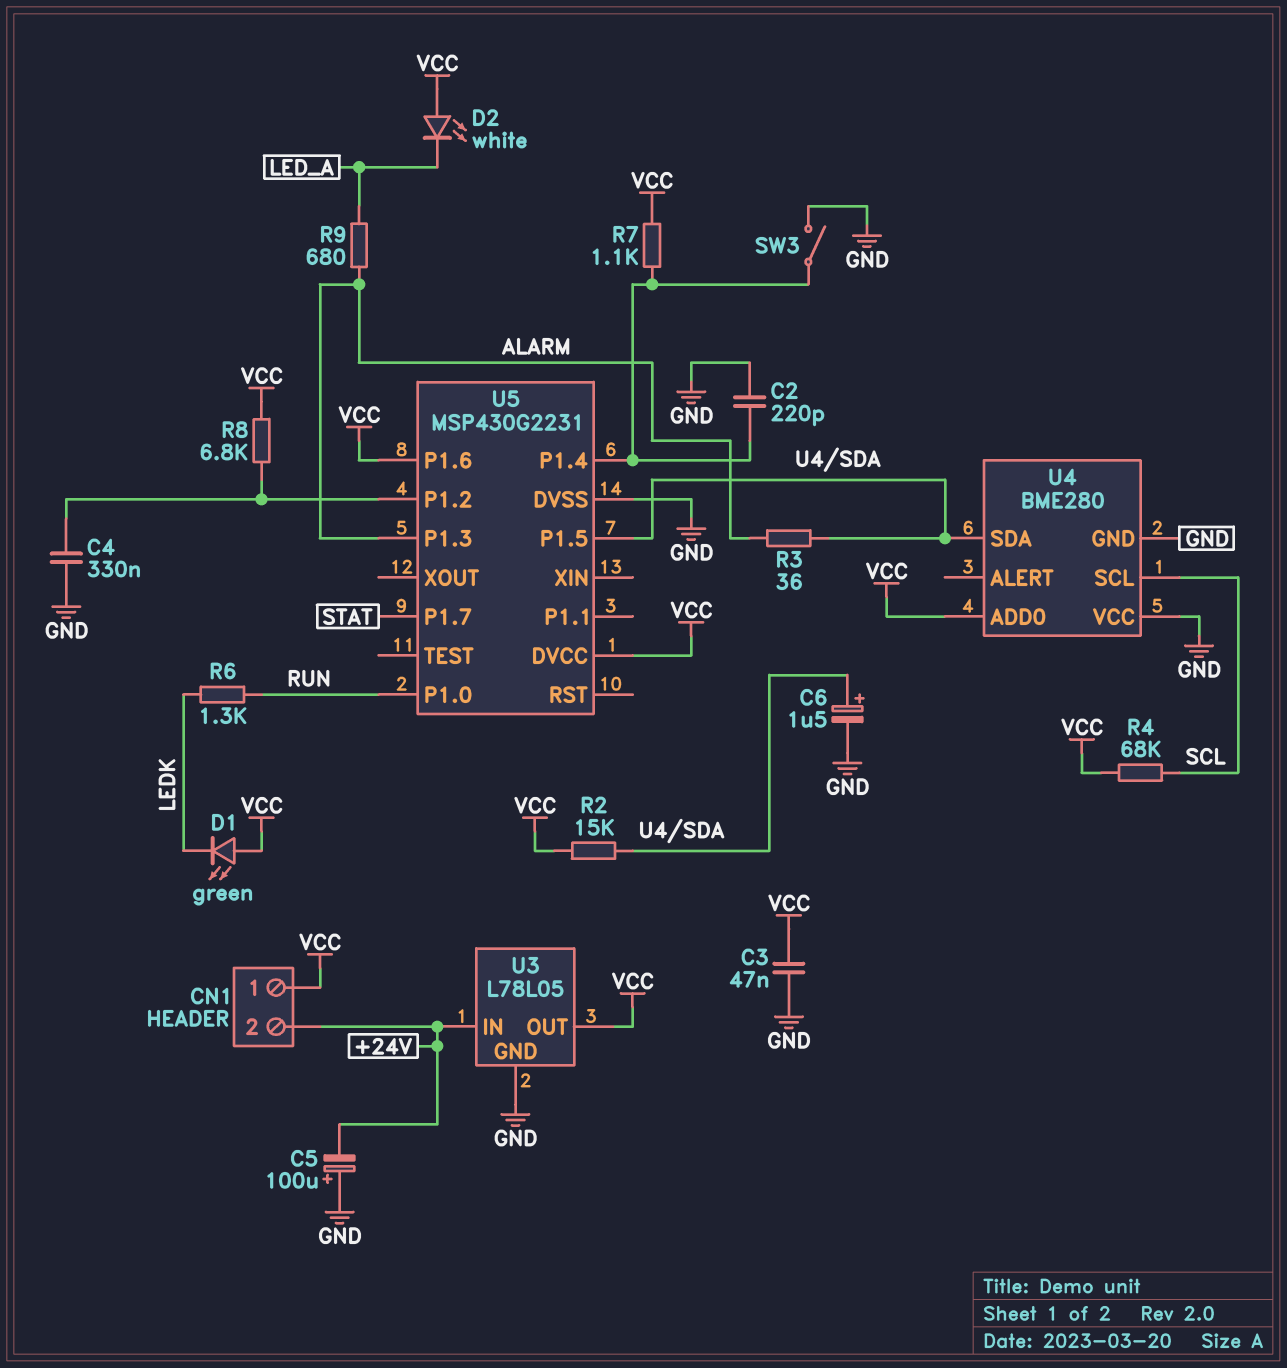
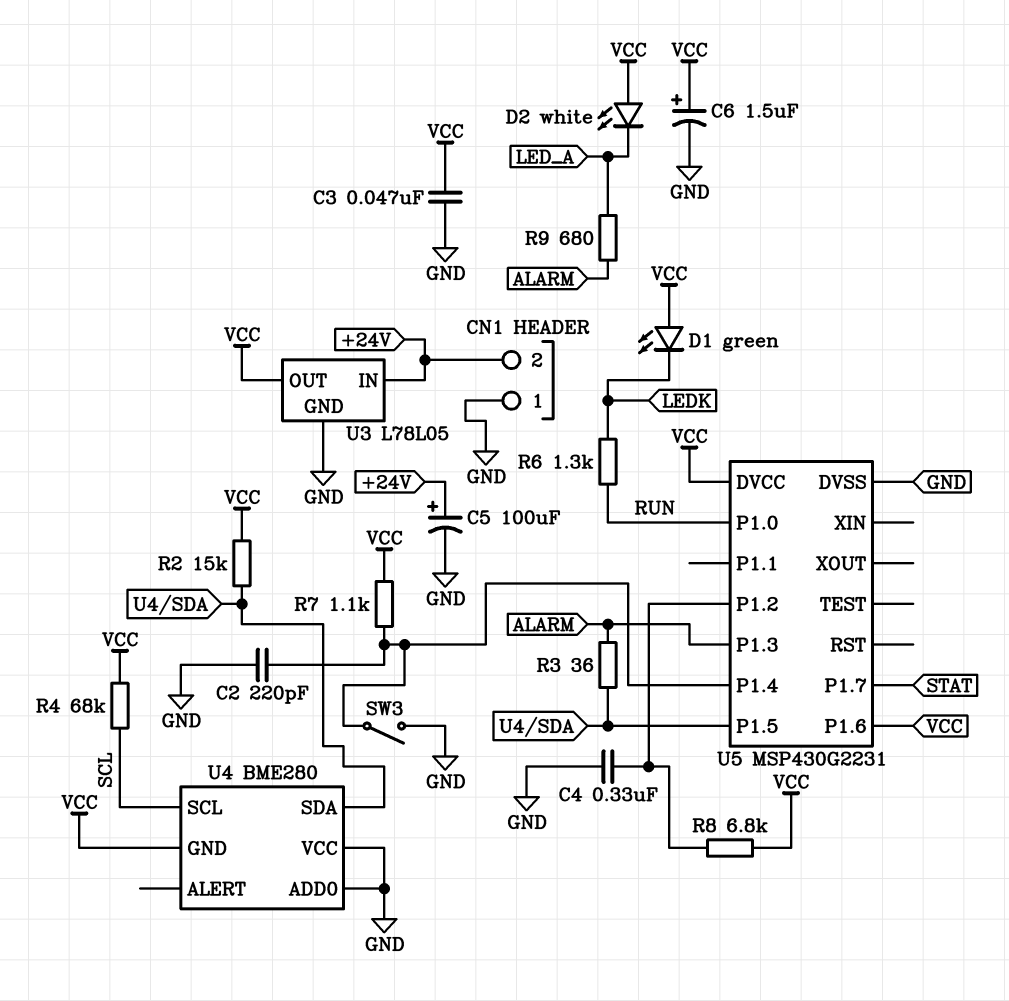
C5: 100uF (plus GND, minus +24V) -> 100uF (plus +24V, minus GND)
C6: 1.5uF (plus U4/SDA, minus GND) -> 1.5uF (plus VCC, minus GND)
CN1 pin 1: VCC -> GND
U4 pin ADD0: VCC -> GND
U4 pin GND: GND -> VCC

